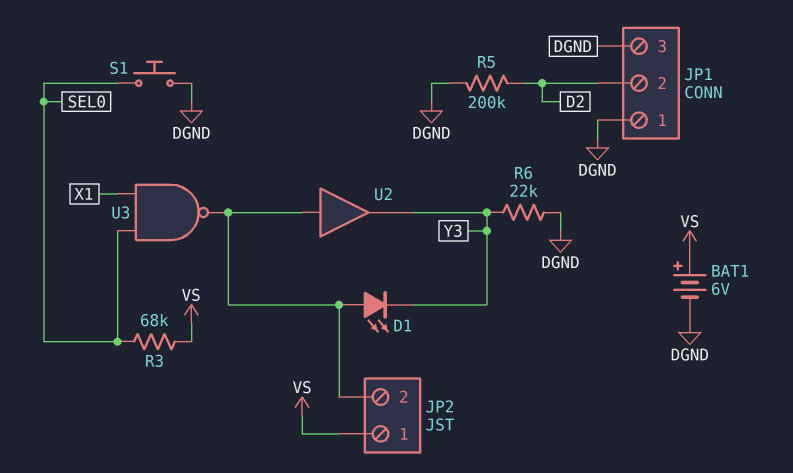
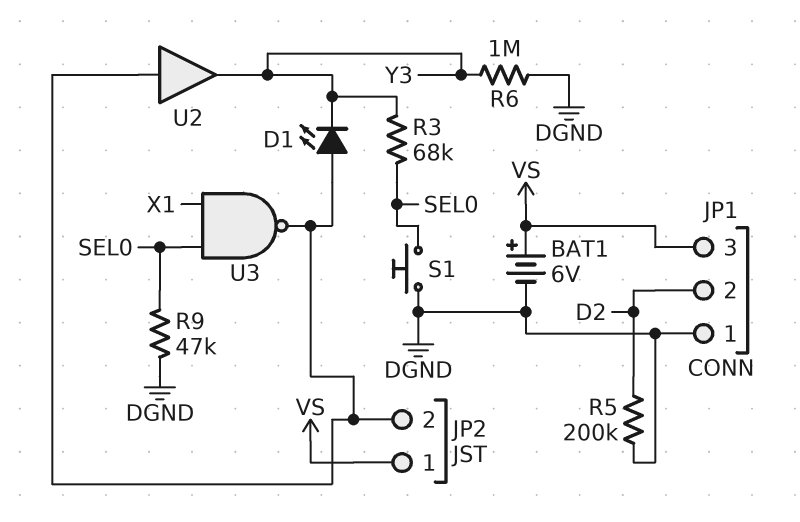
JP1 pin 3: DGND -> VS
R3: 68k (SEL0, VS) -> 68k (SEL0, Y3)
R6: 22k (DGND, Y3) -> 1M (DGND, Y3)
R9: none -> 47k (DGND, SEL0)

